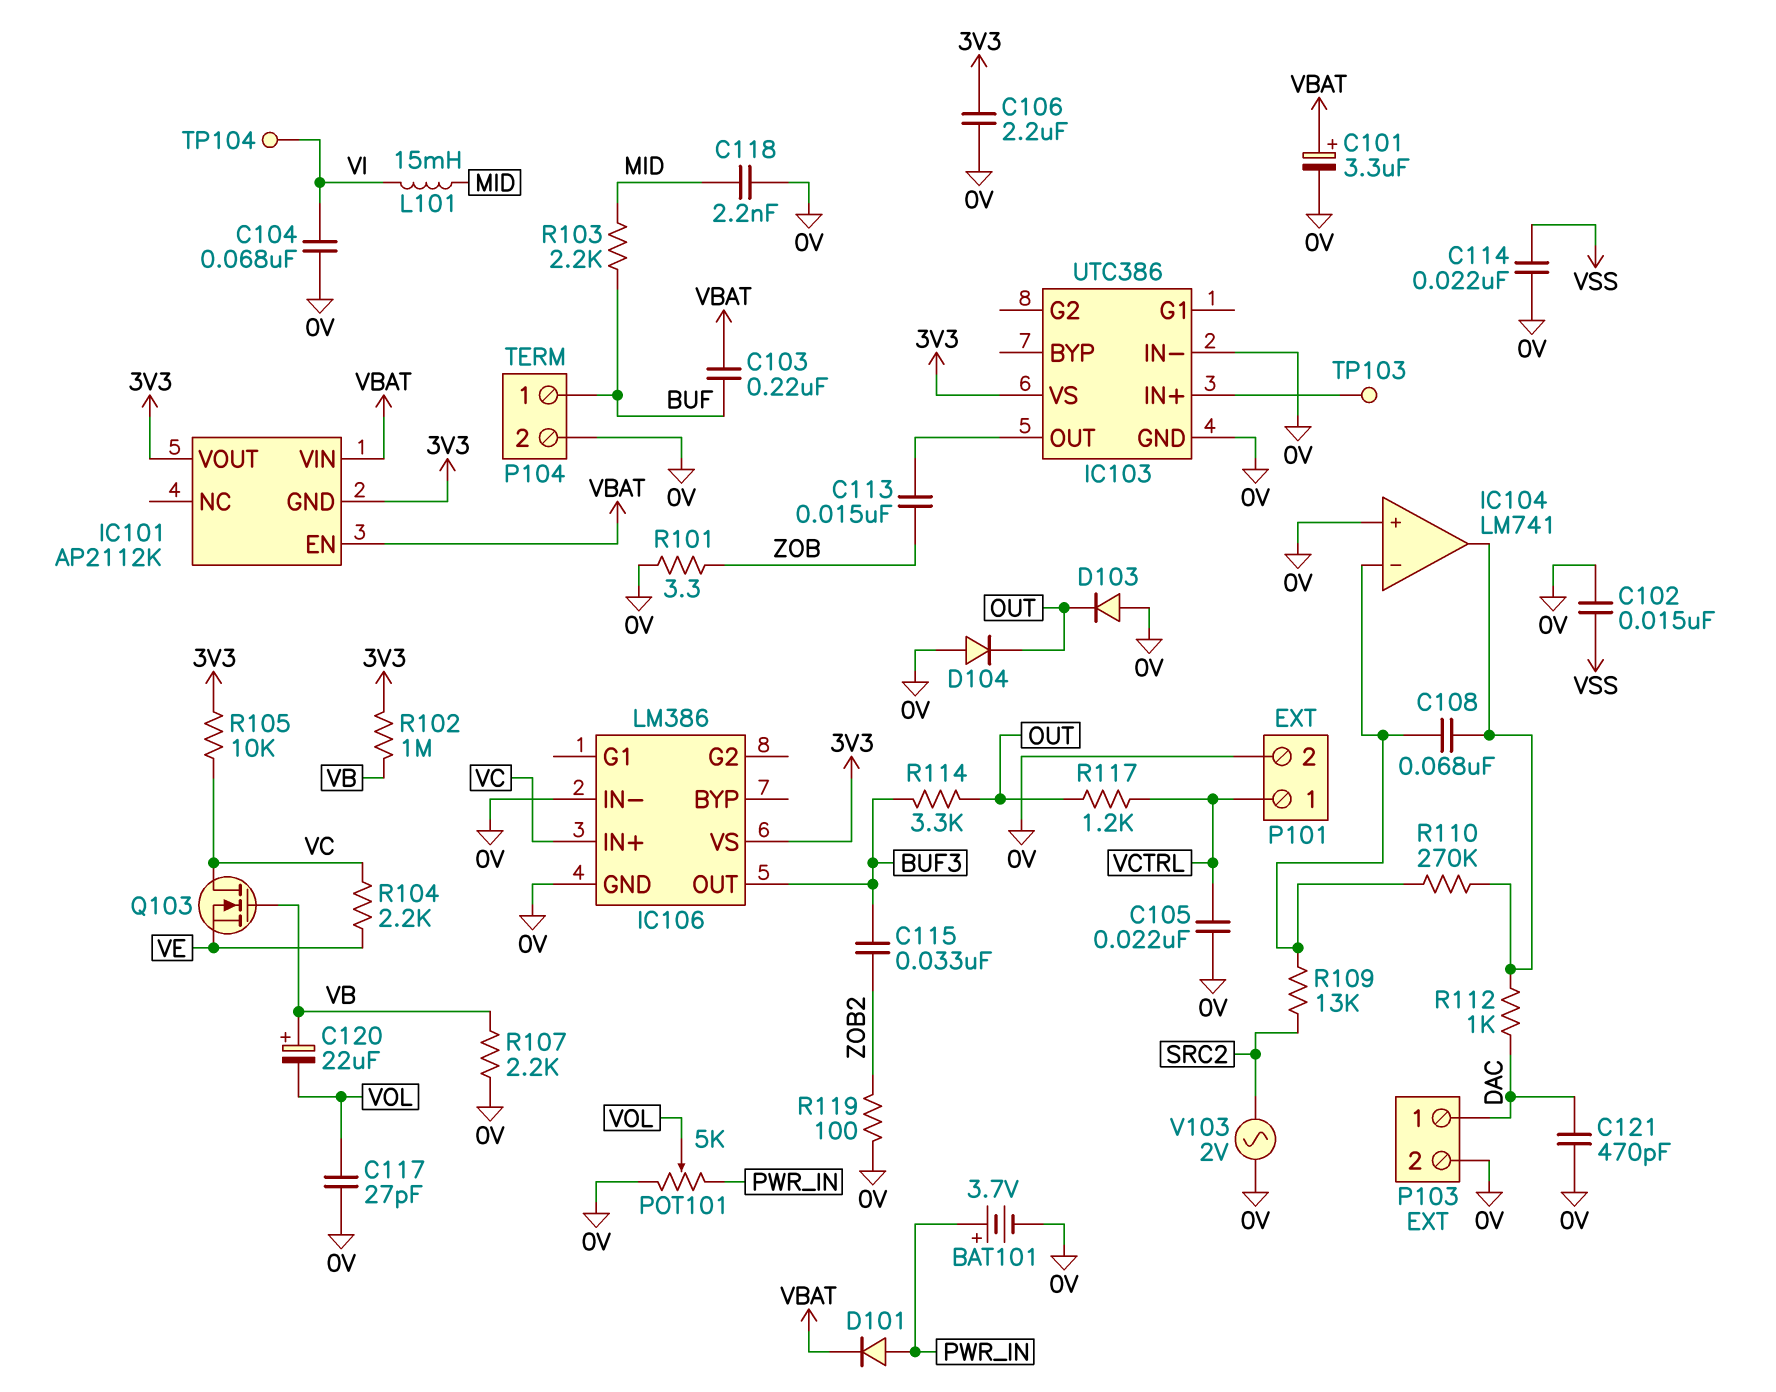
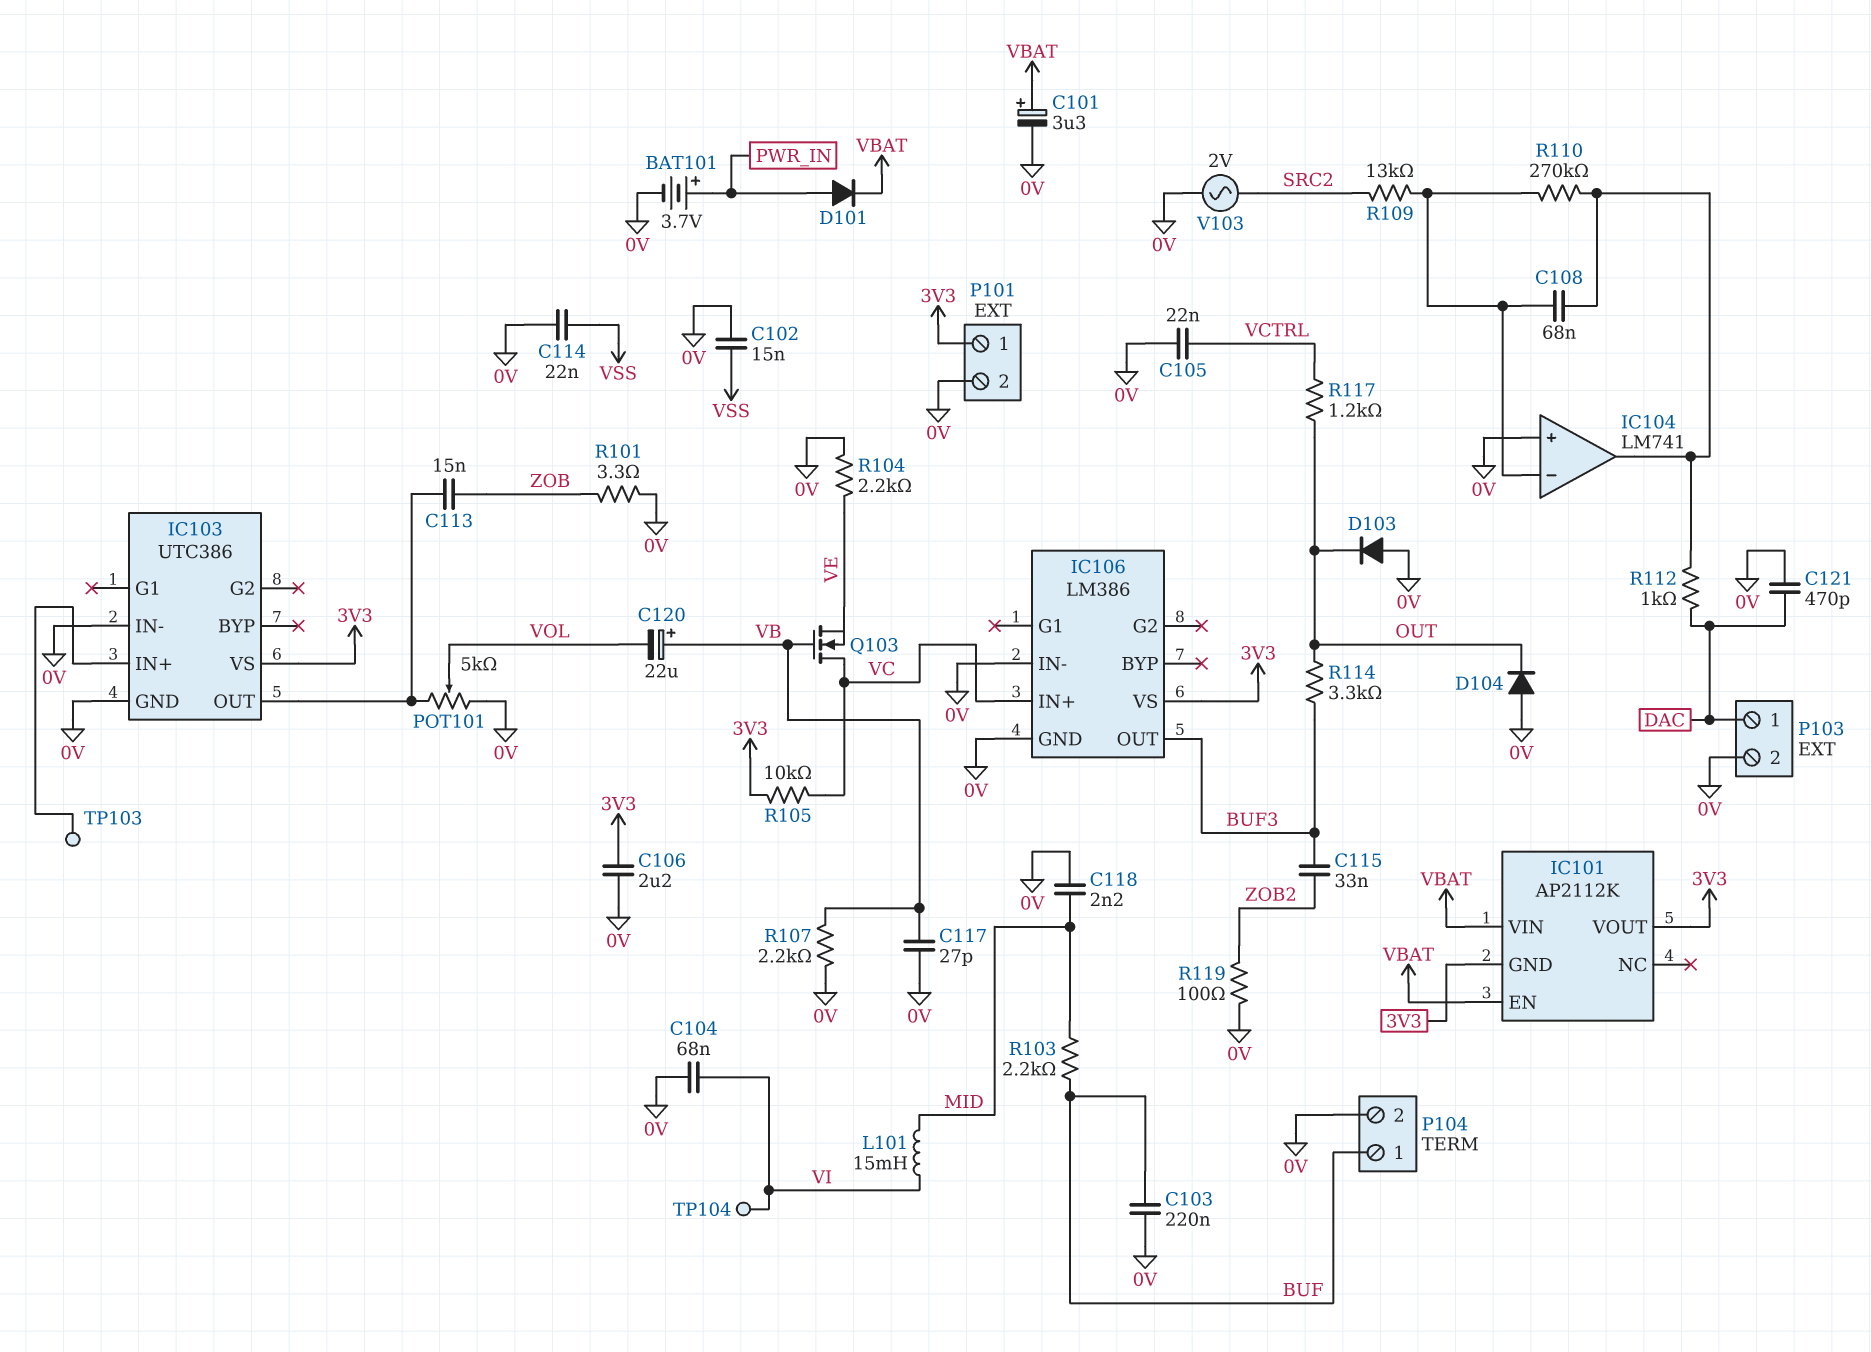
C103: 220nF (BUF, VBAT) -> 220nF (0V, BUF)
C117: 27pF (0V, VOL) -> 27pF (0V, VB)
P101 pin 1: VCTRL -> 3V3
POT101: 5k (0V, PWR_IN, wiper VOL) -> 5k (0V, IC103/OUT, wiper VOL)
R102: 1M (3V3, VB) -> none
R104: 2.2k (VC, VE) -> 2.2k (0V, VE)

